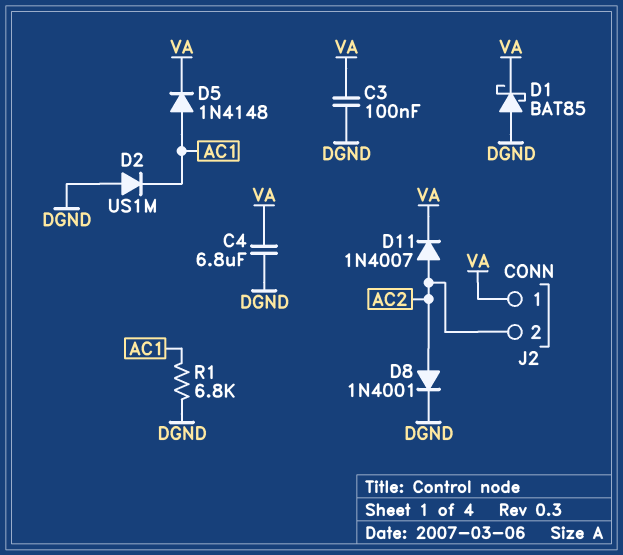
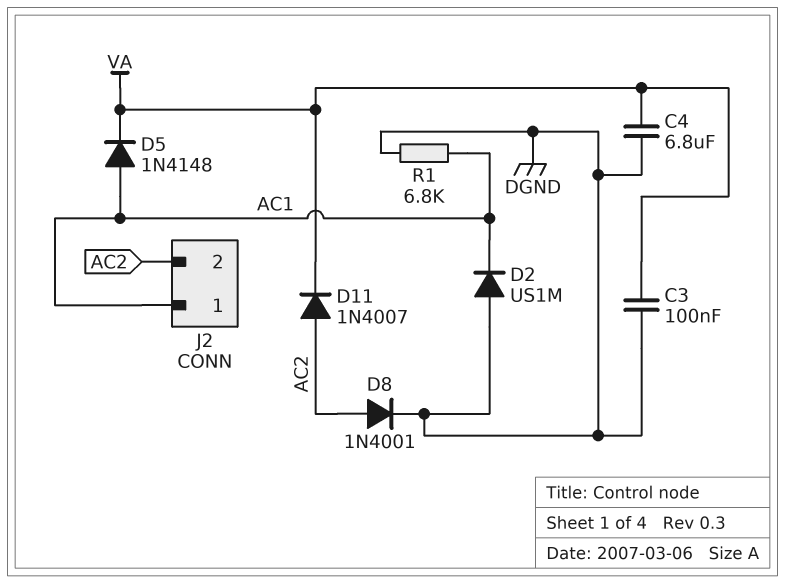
D1: schottky BAT85 (A DGND, K VA) -> none
J2 pin 1: VA -> AC1

